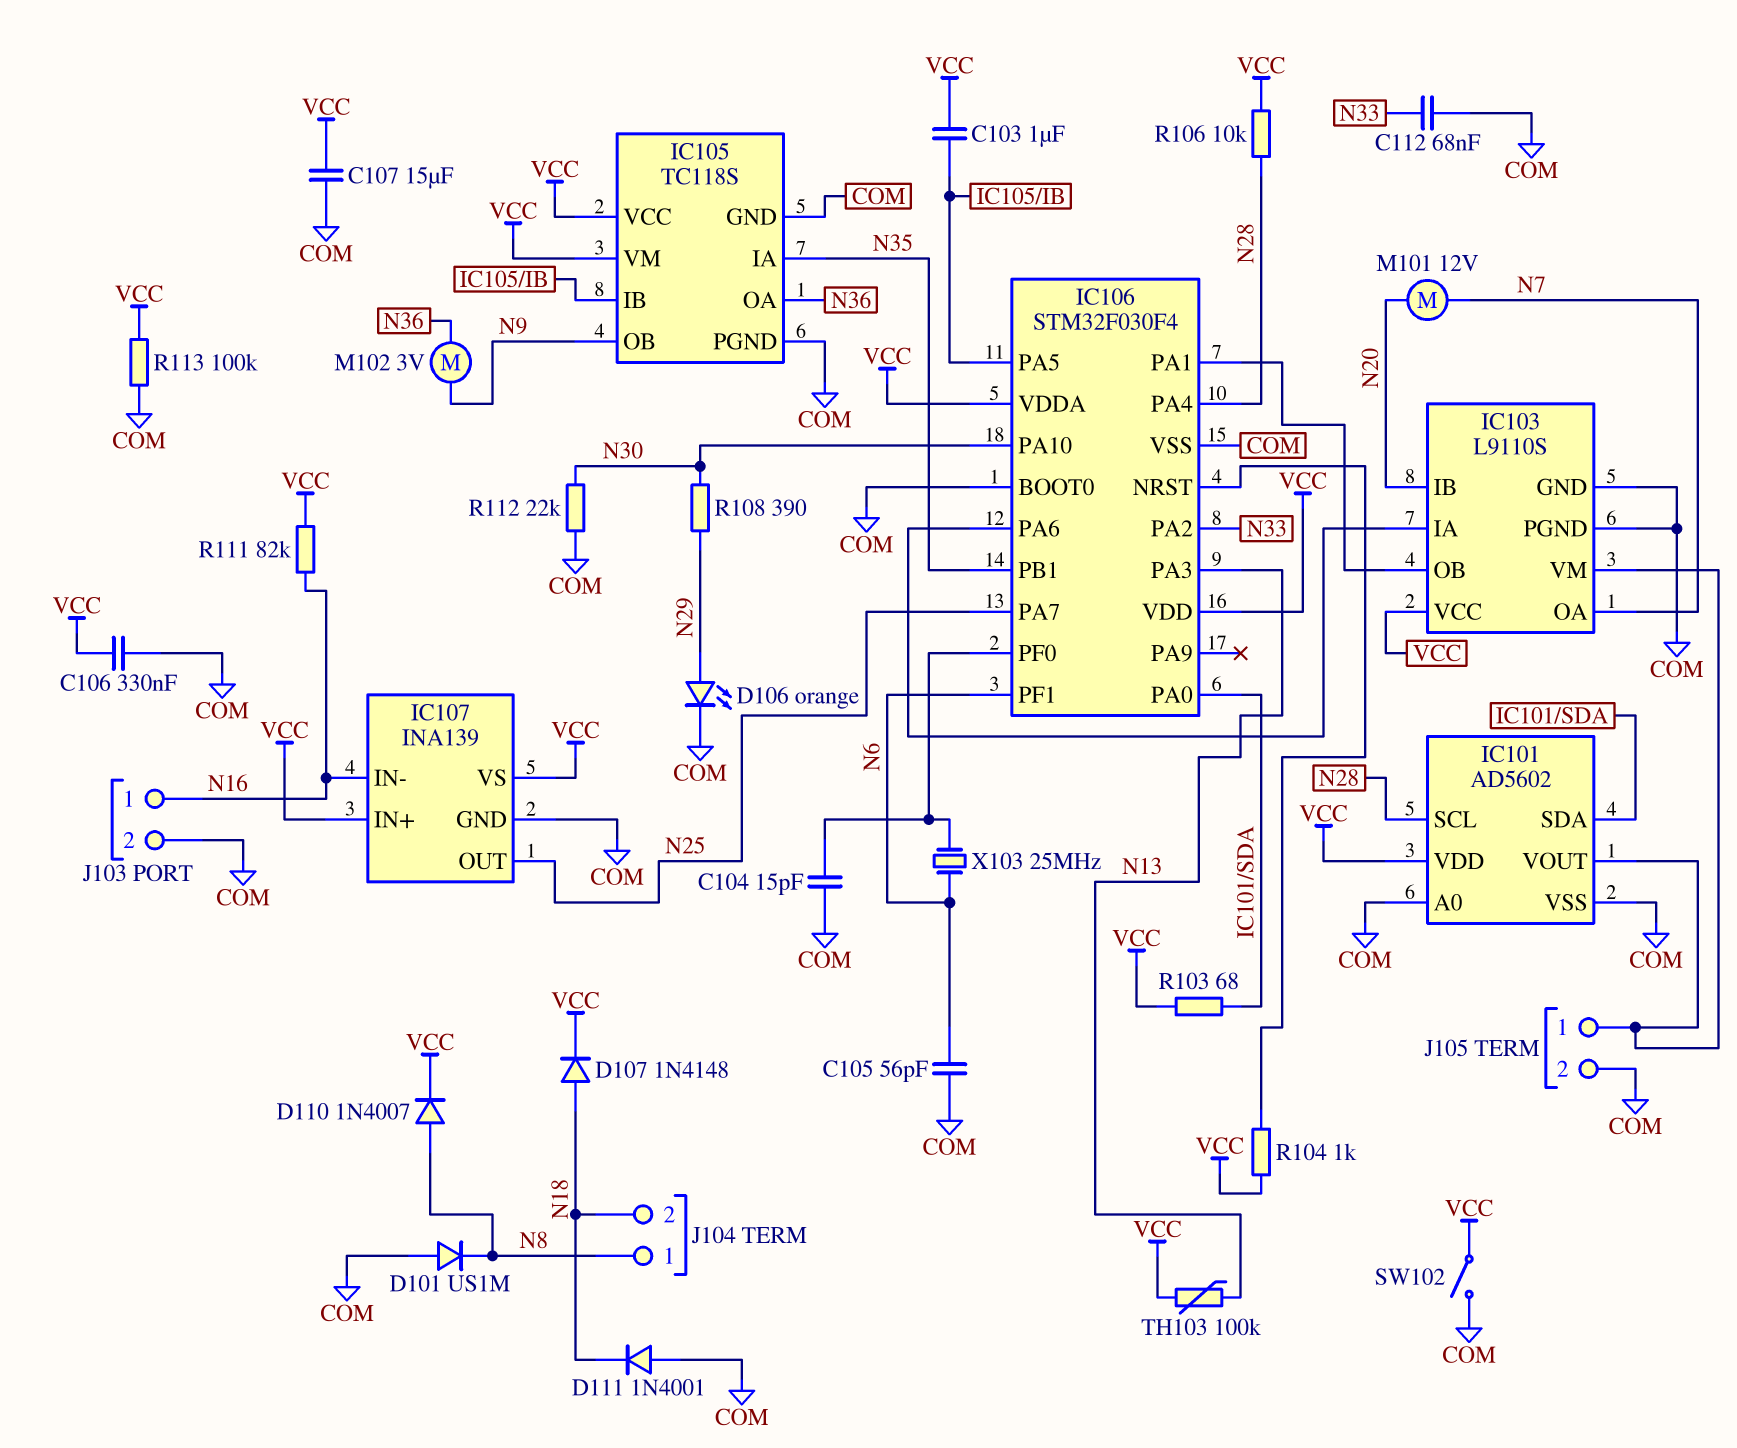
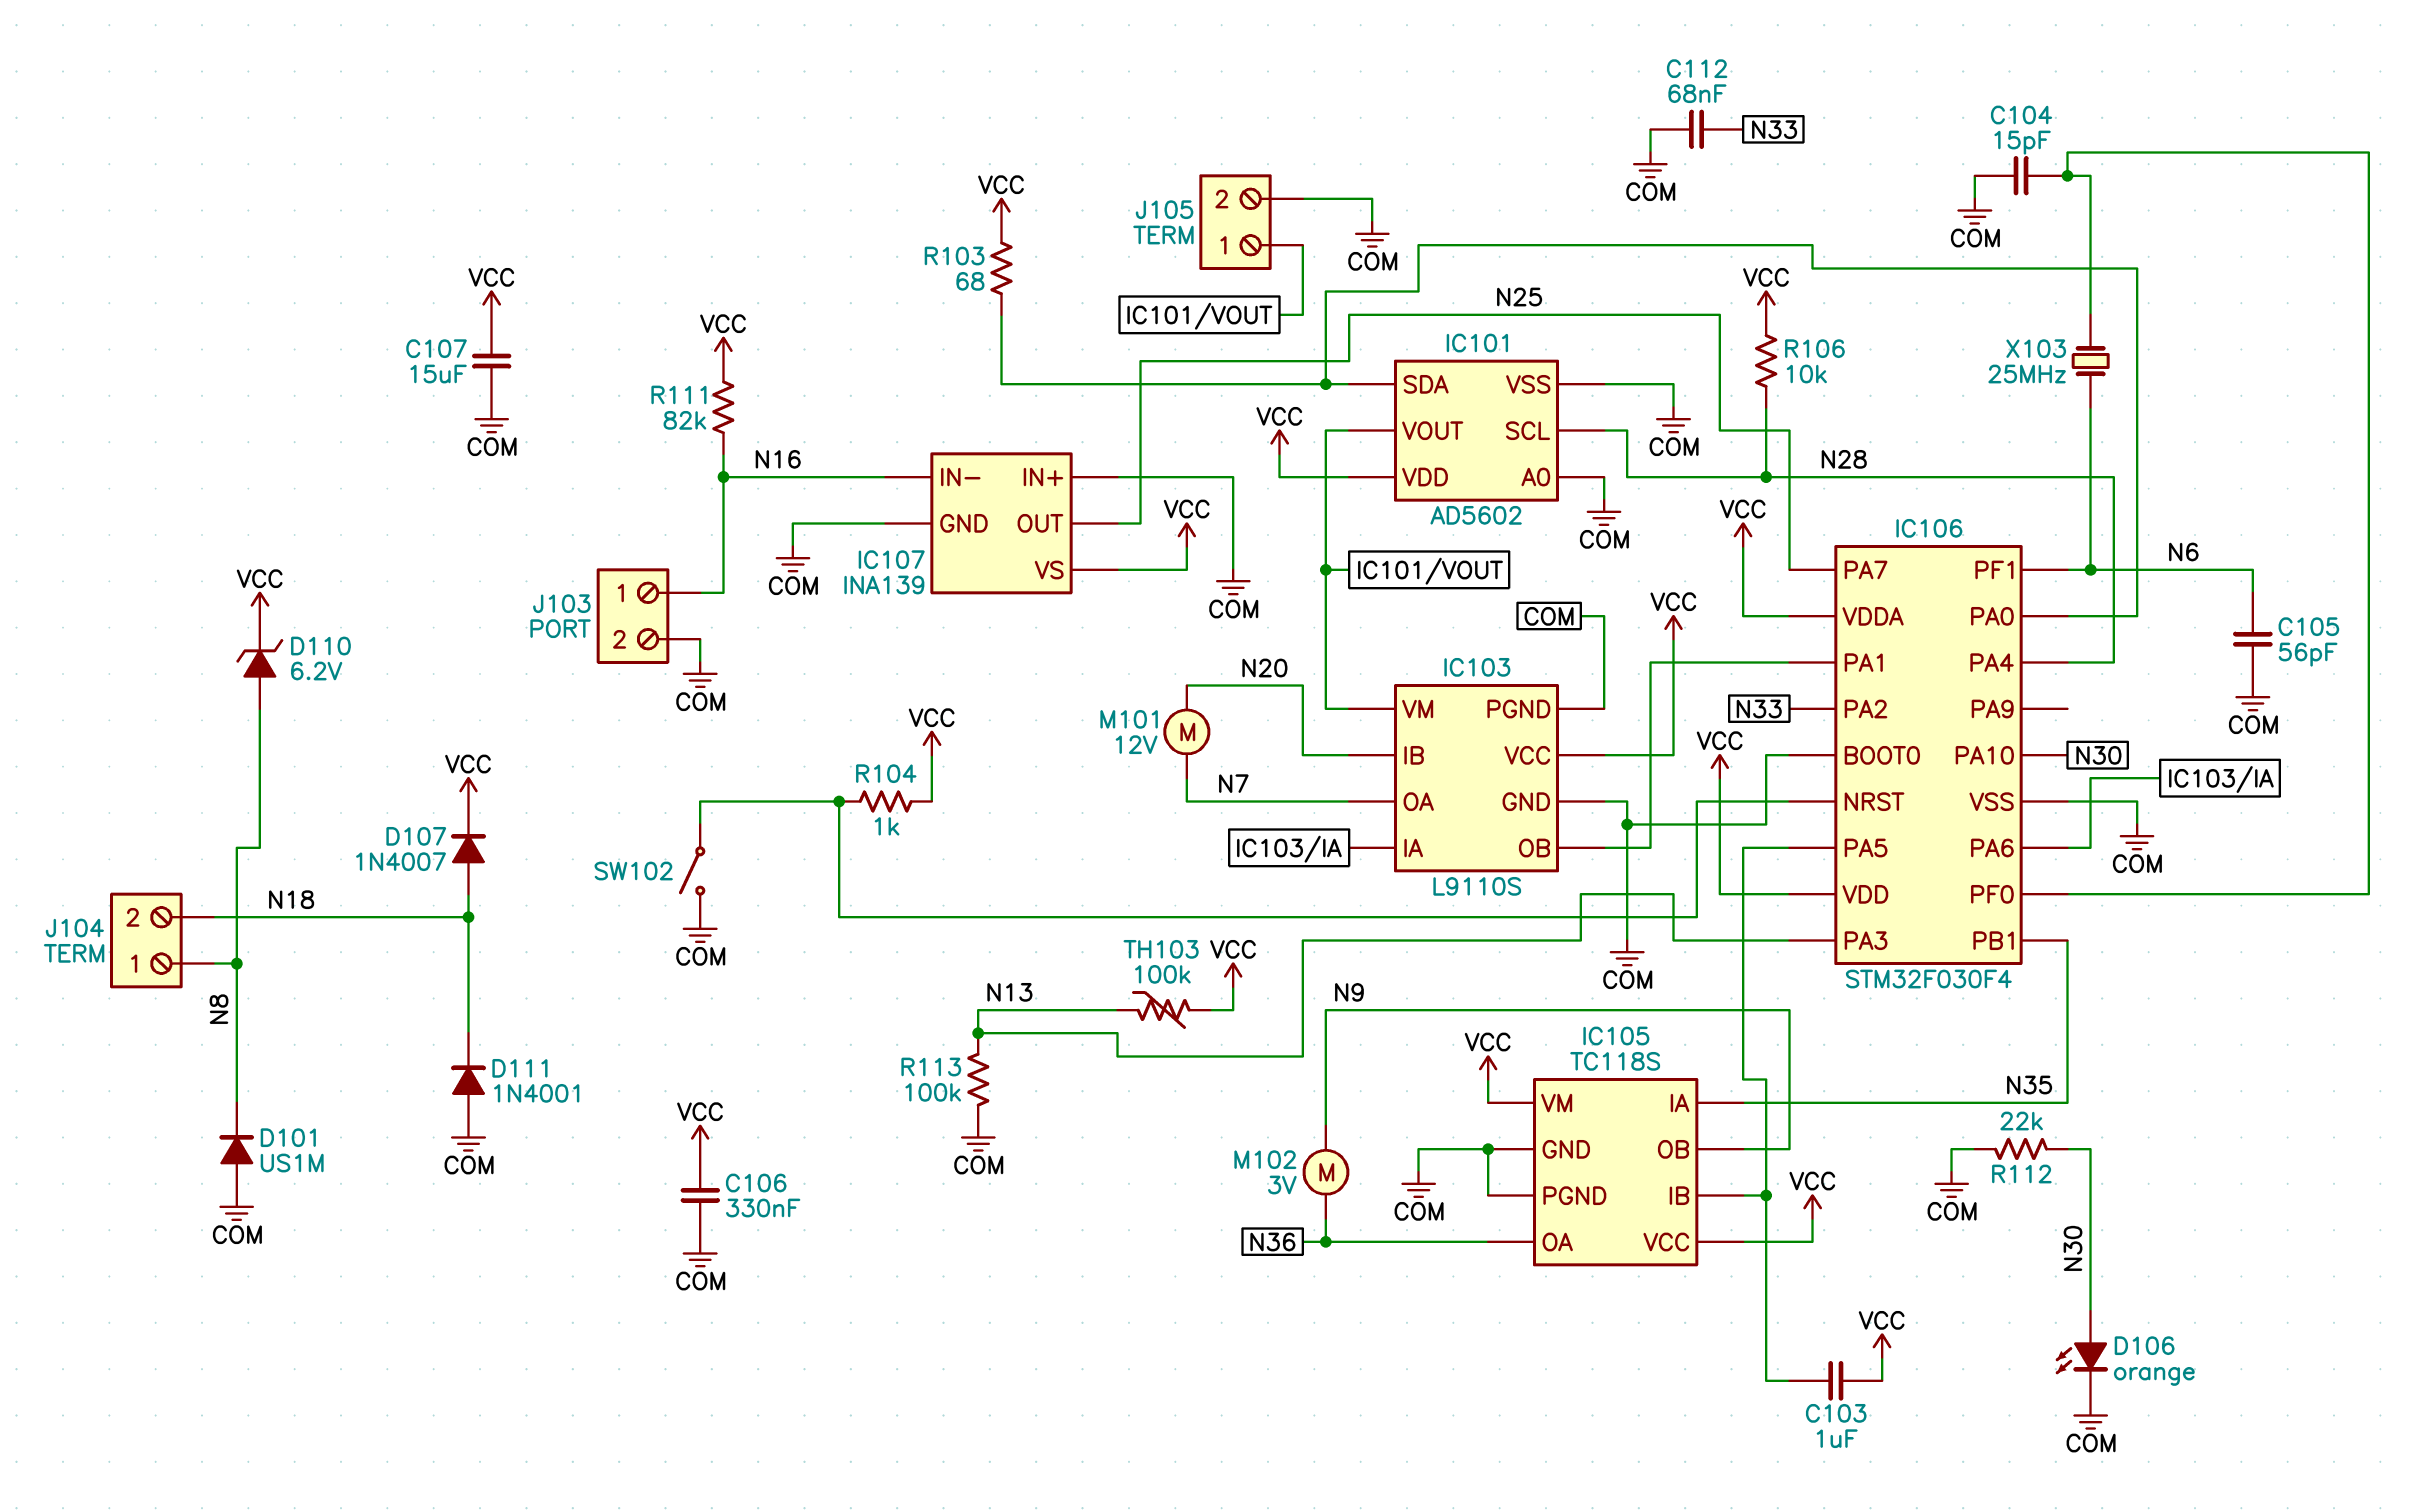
D106: LED orange (A N29, K COM) -> LED orange (A N30, K COM)
D107: diode 1N4148 (A N18, K VCC) -> diode 1N4007 (A N18, K VCC)
D110: diode 1N4007 (A N8, K VCC) -> zener 6.2V (A N8, K VCC)
IC107 pin IN+: VCC -> COM
R108: 390 (N29, N30) -> none
R113: 100k (COM, VCC) -> 100k (COM, N13)
SW102: switch (COM, VCC) -> switch (COM, IC106/NRST)

